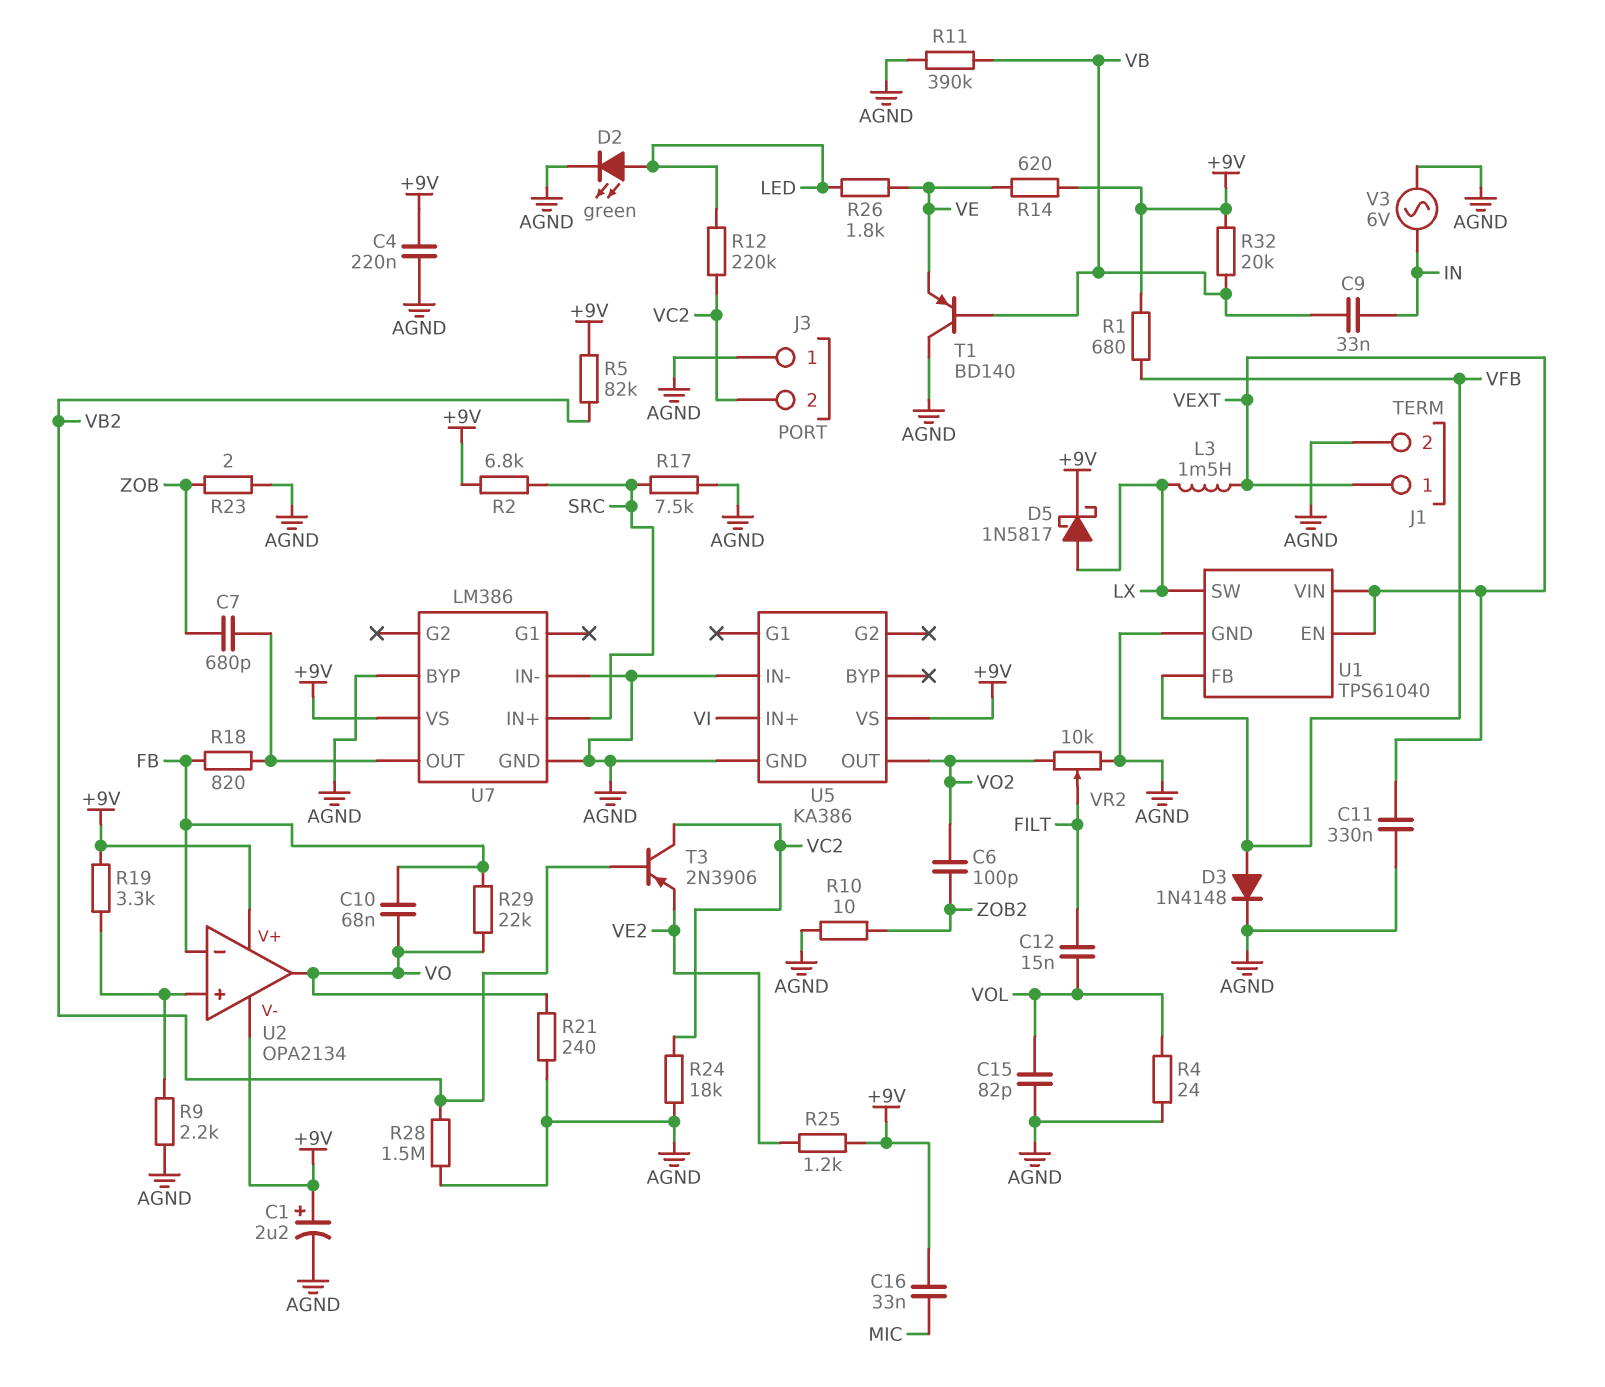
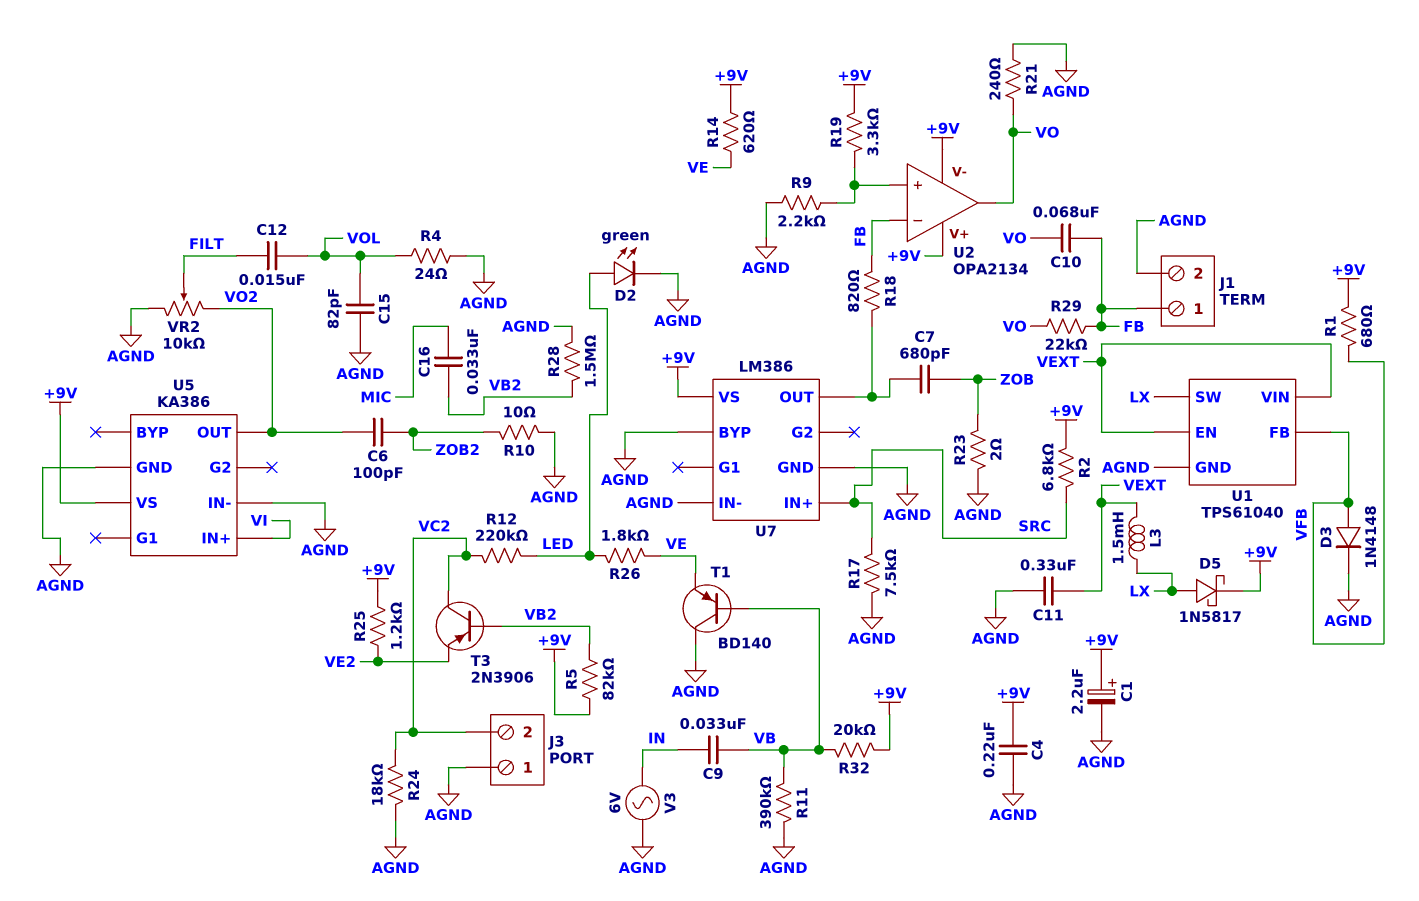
C16: 33nF (+9V, MIC) -> 33nF (MIC, VB2)
J1 pin 1: VEXT -> FB

